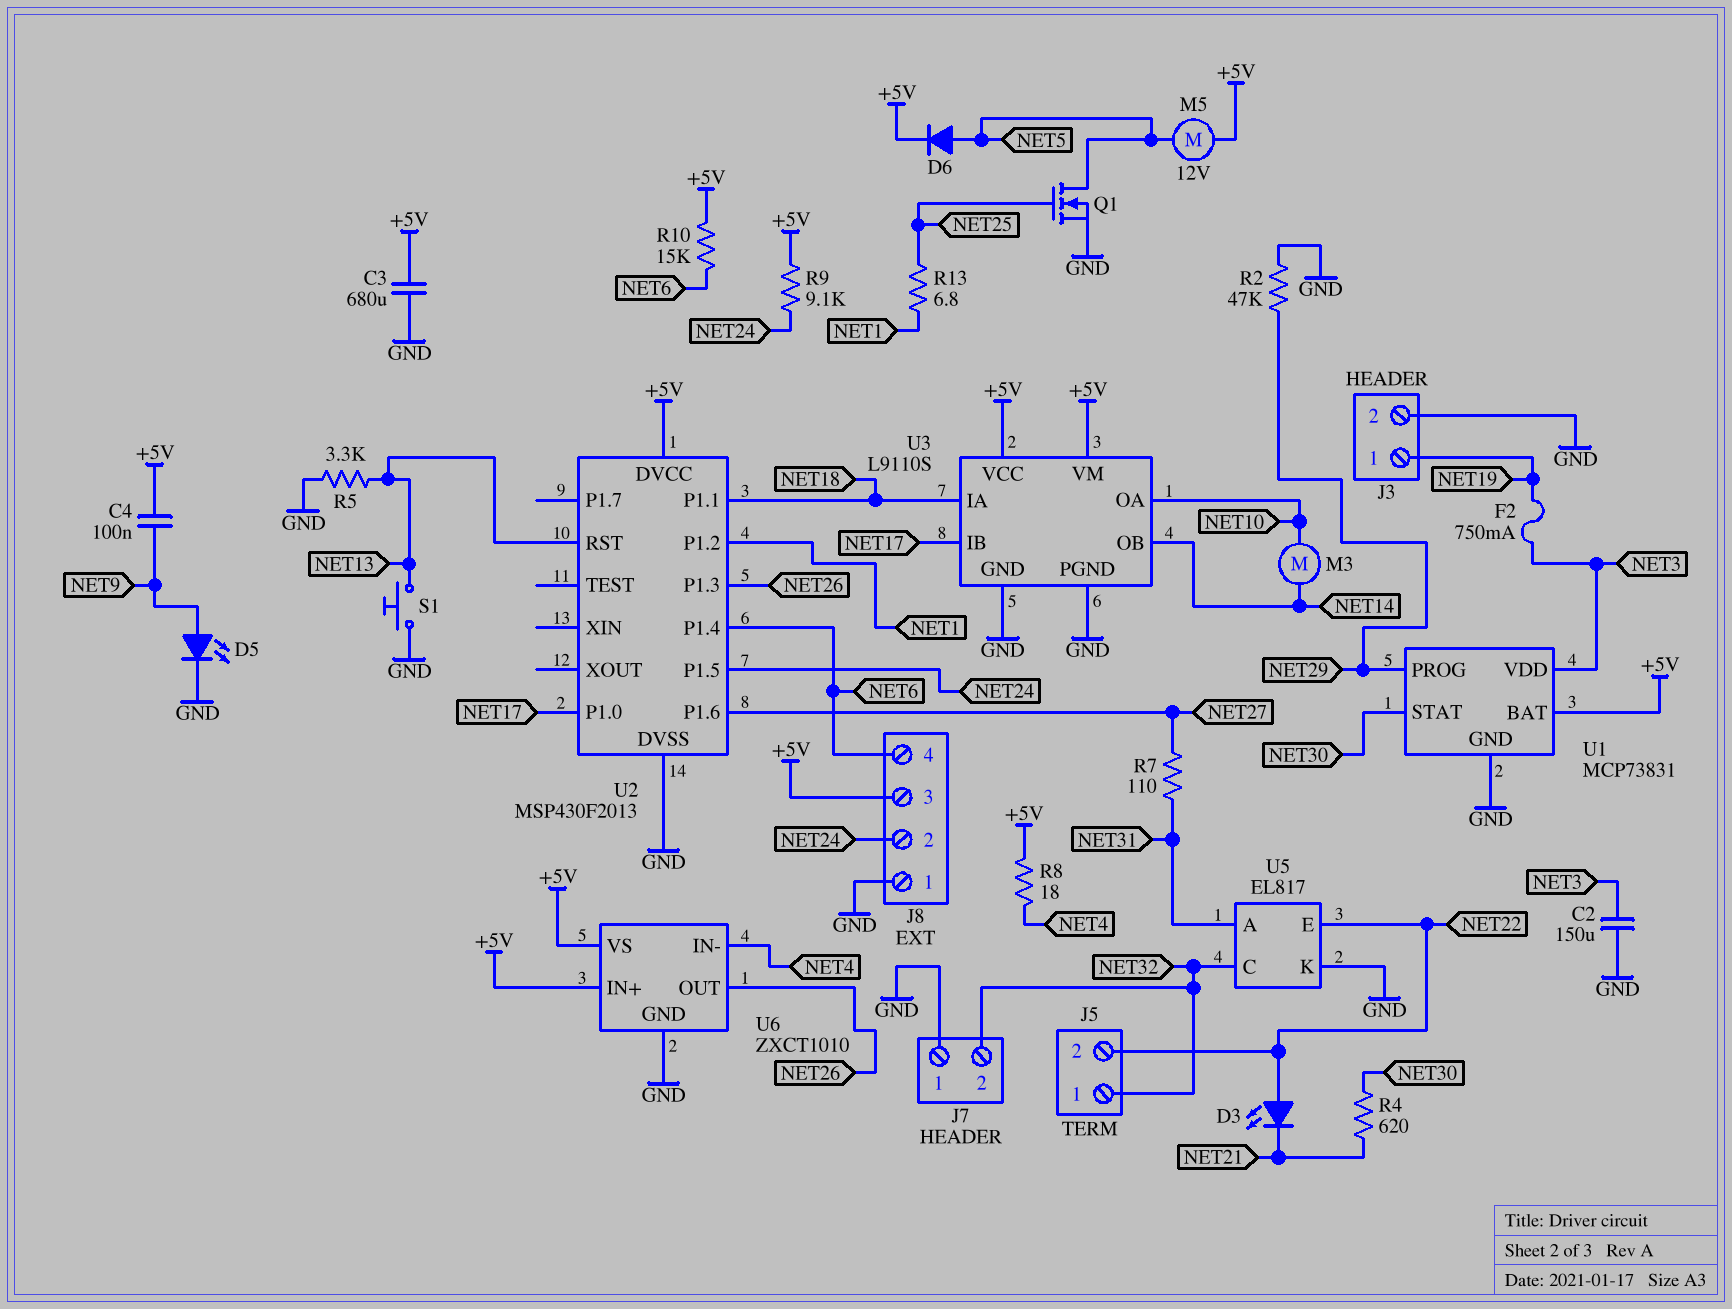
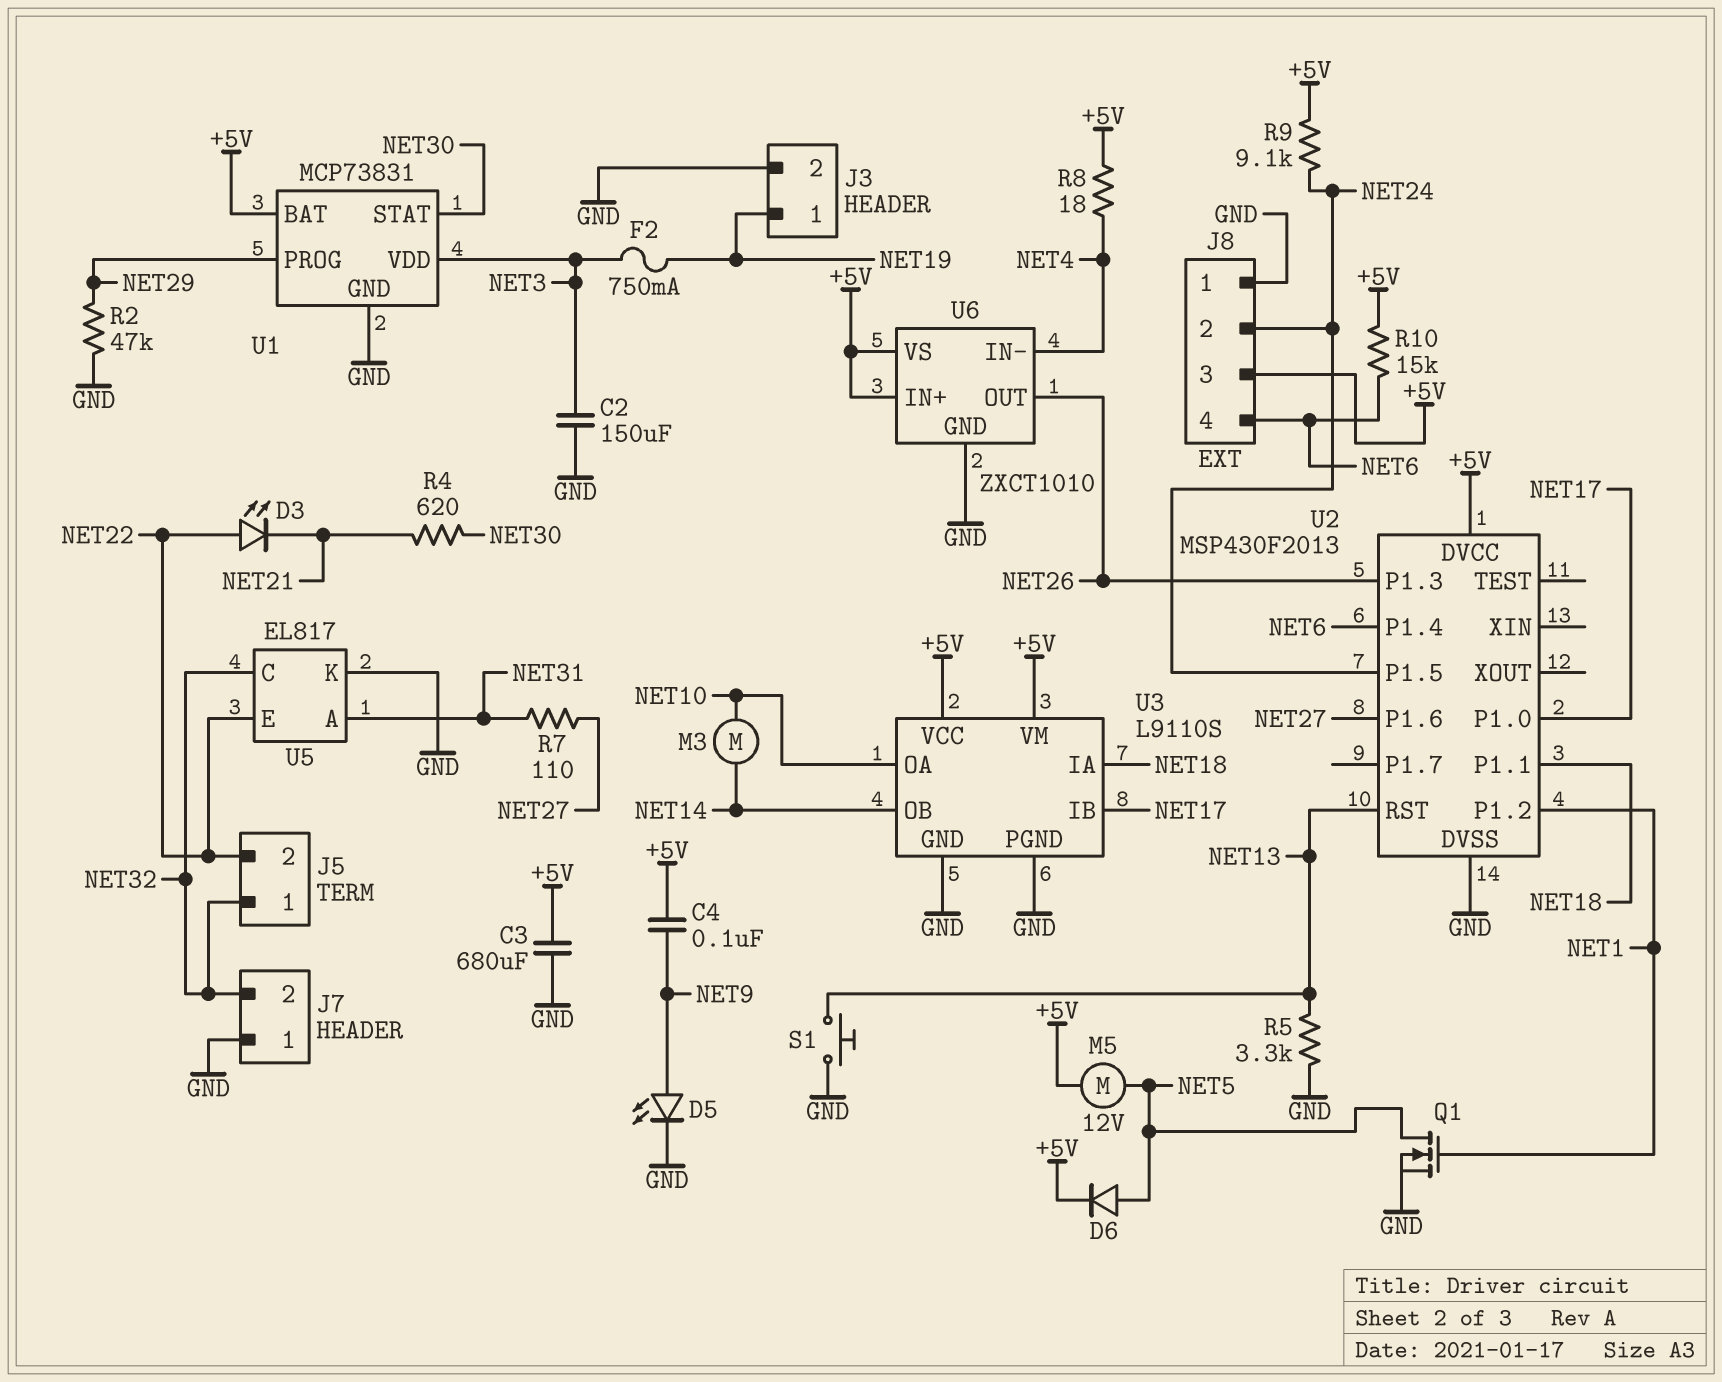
Q1: NMOS (G NET25, D NET5, S GND) -> NMOS (G NET1, D NET5, S GND)
R13: 6.8 (NET1, NET25) -> none

